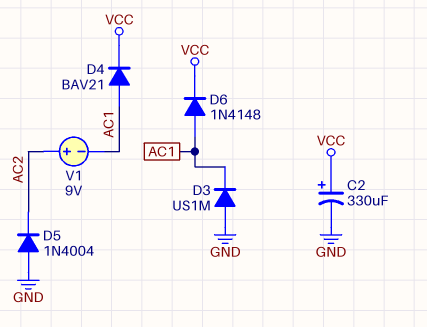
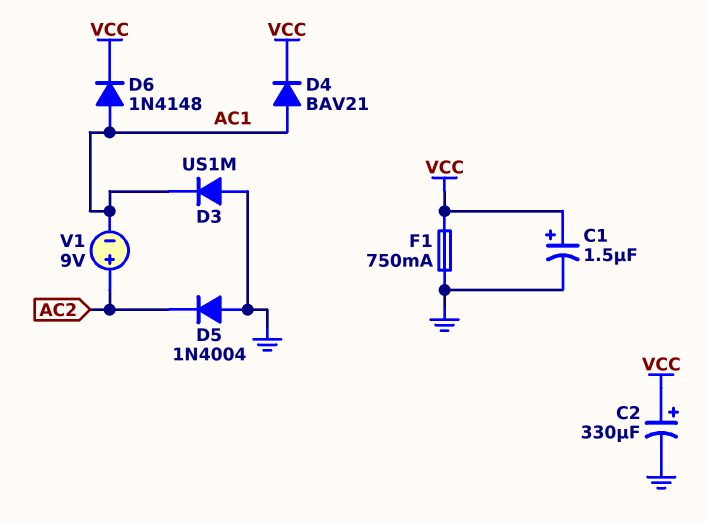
C1: none -> 1.5uF (plus VCC, minus GND)
F1: none -> 750mA (GND, VCC)

